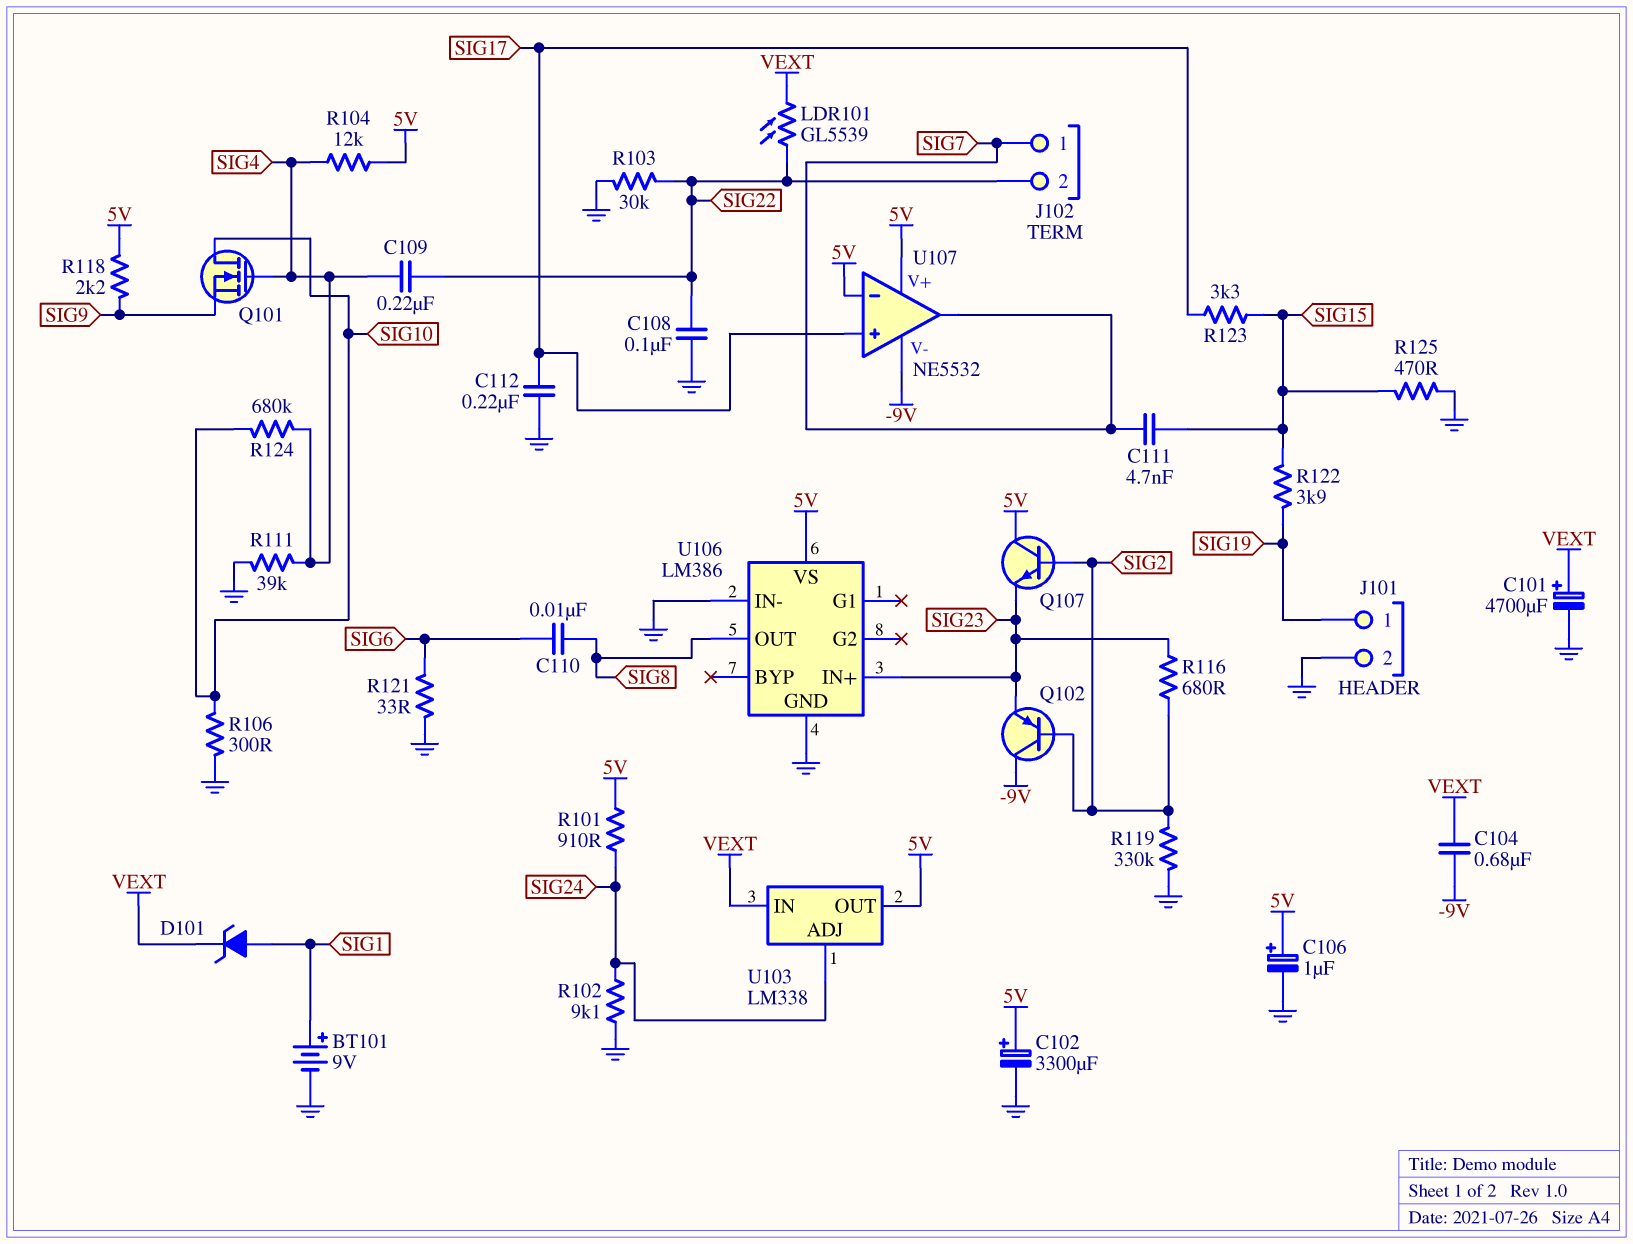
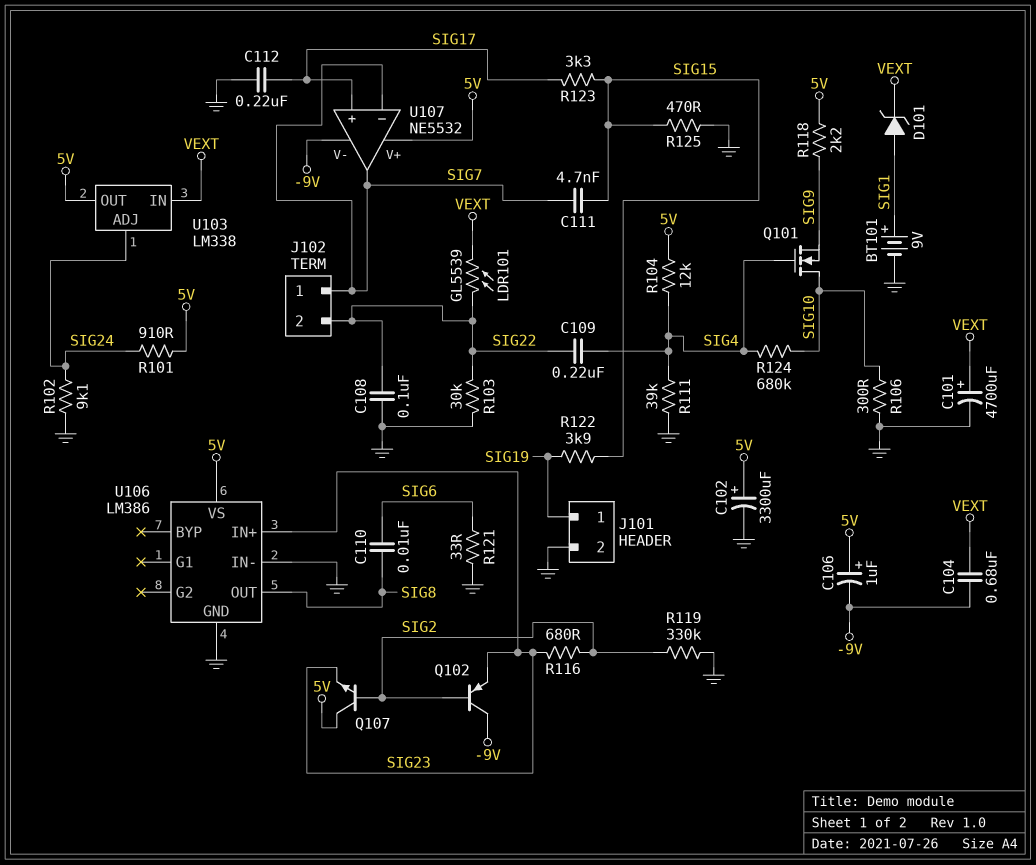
C106: 1uF (plus 5V, minus GND) -> 1uF (plus 5V, minus -9V)
U107 pin in-: 5V -> SIG7

